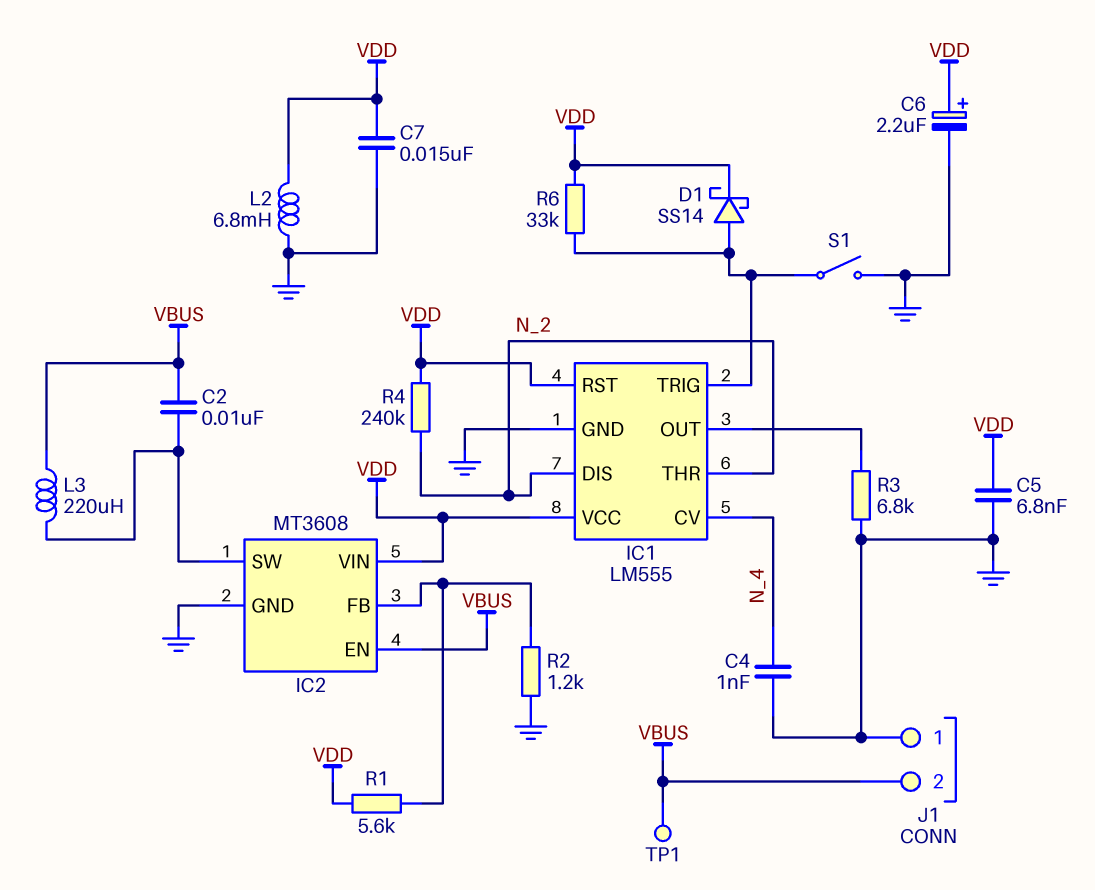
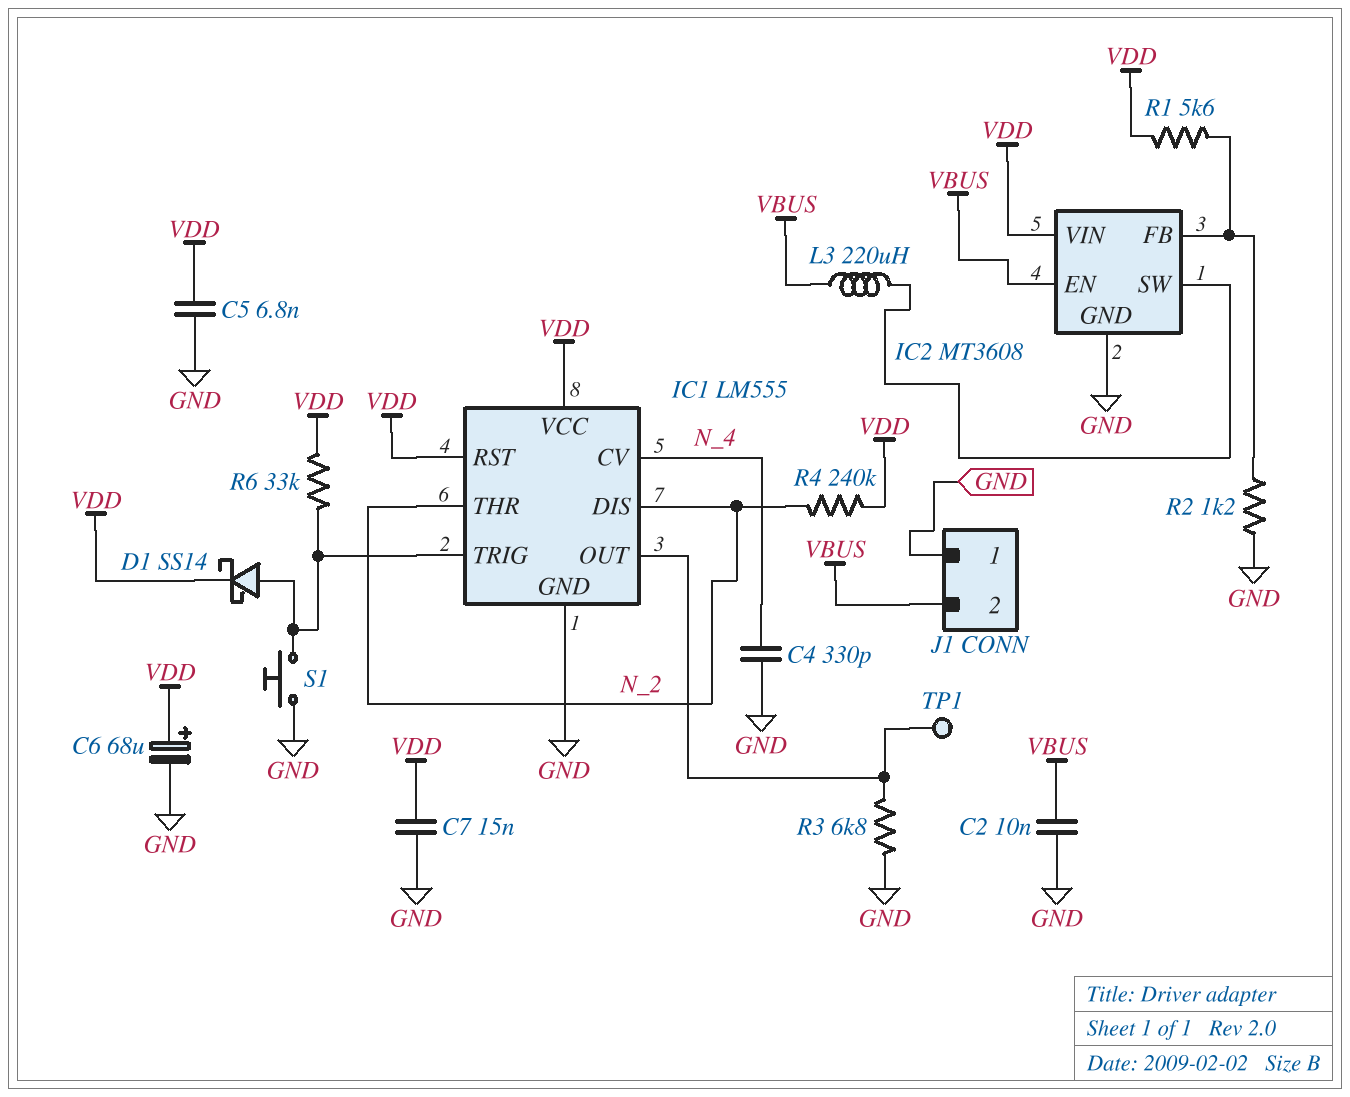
C2: 10nF (IC2/SW, VBUS) -> 10nF (GND, VBUS)
C4: 1nF (GND, N_4) -> 330pF (GND, N_4)
C6: 2.2uF (plus VDD, minus GND) -> 68uF (plus VDD, minus GND)
L2: 6.8mH (GND, VDD) -> none
S1: switch (GND, IC1/TRIG) -> button (GND, IC1/TRIG)
TP1: test point (VBUS) -> test point (IC1/OUT)

